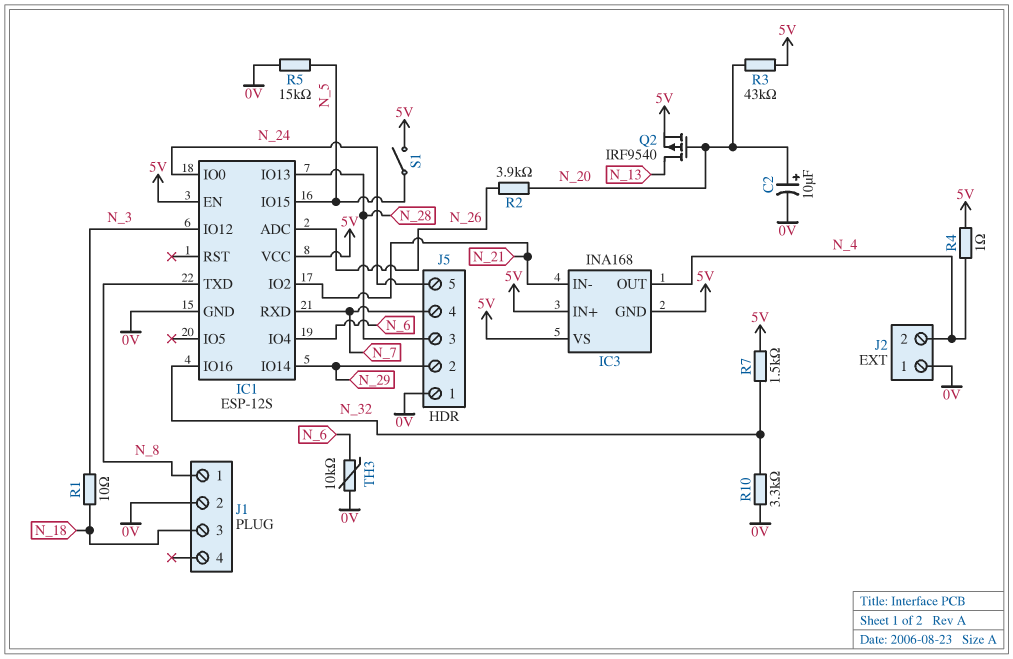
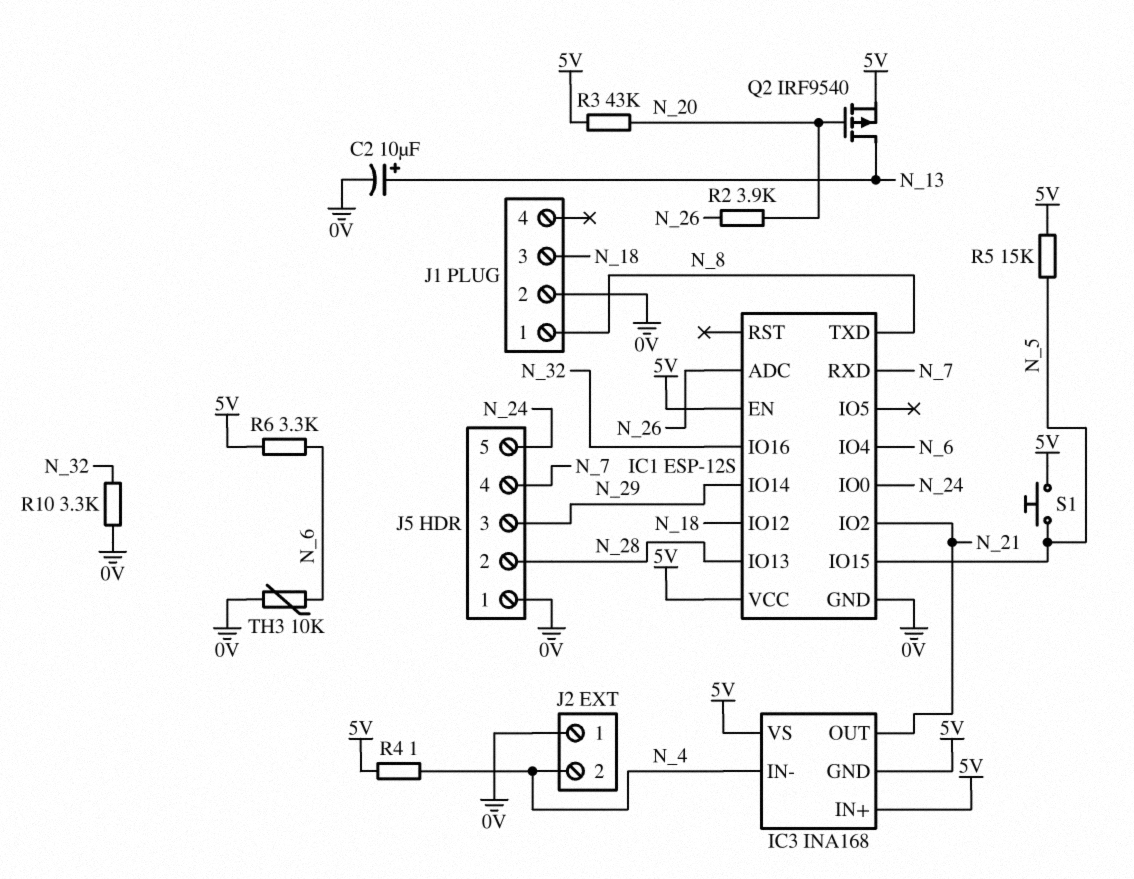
C2: 10uF (plus N_20, minus 0V) -> 10uF (plus N_13, minus 0V)
IC1 pin IO12: N_3 -> N_18
IC3 pin IN-: N_21 -> N_4
IC3 pin OUT: N_4 -> N_21
J5 pin 2: N_29 -> N_28
J5 pin 3: N_28 -> N_29
R1: 10 (N_3, N_18) -> none
R5: 15k (0V, N_5) -> 15k (5V, N_5)
R6: none -> 3.3k (5V, N_6)
R7: 1.5k (5V, N_32) -> none
S1: switch (5V, N_5) -> button (5V, N_5)

